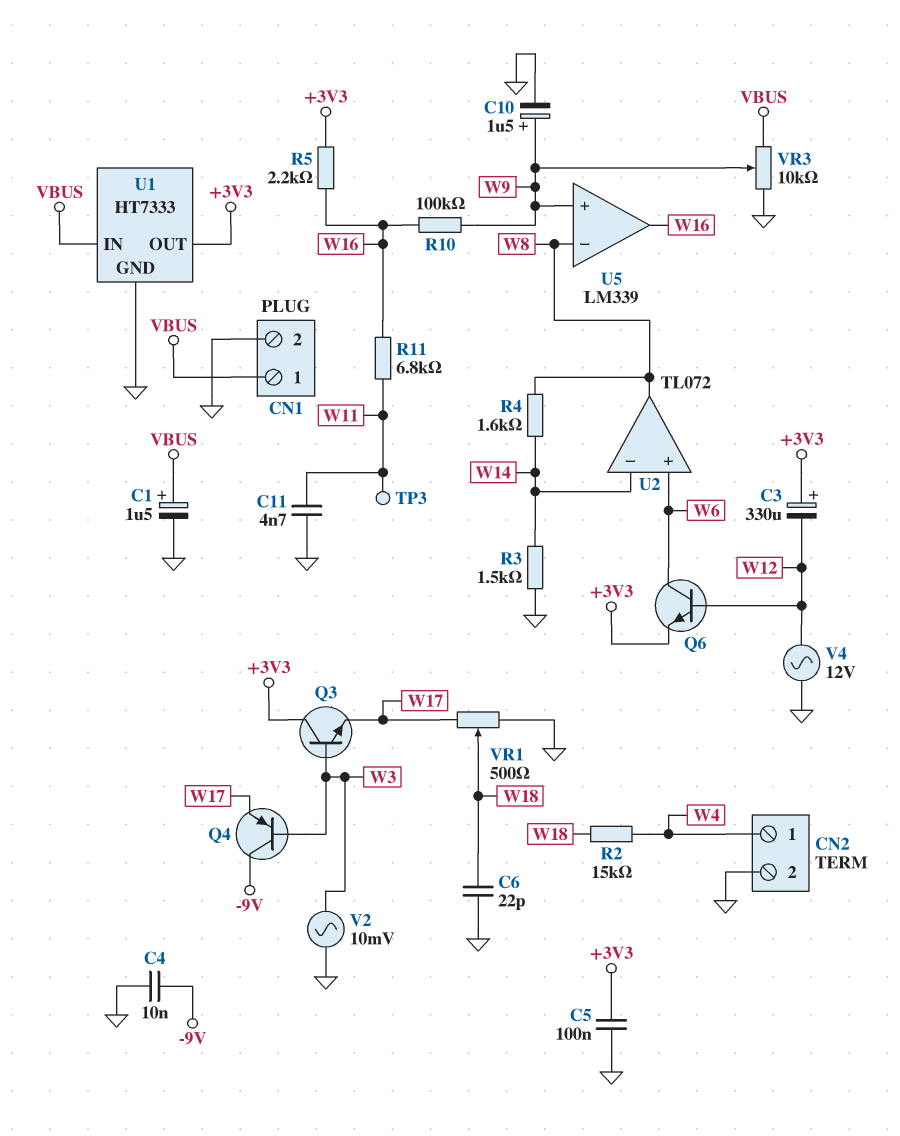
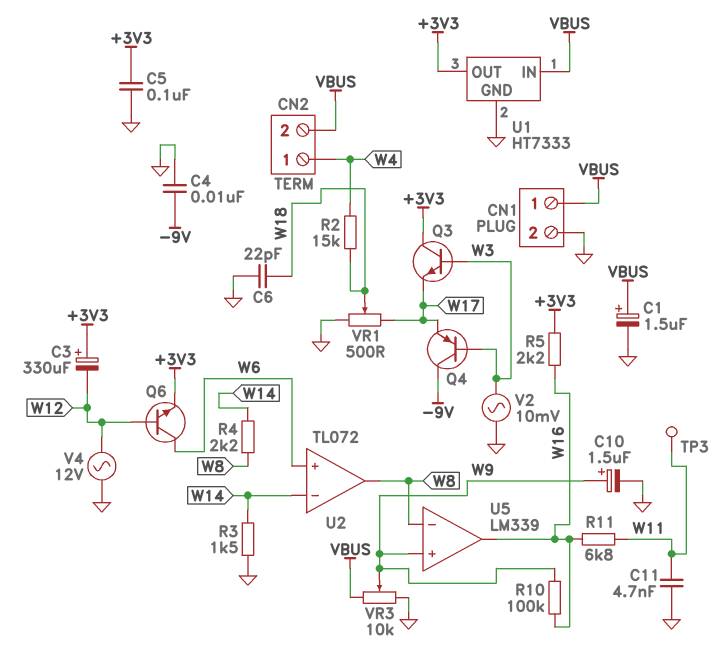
CN2 pin 2: GND -> VBUS
R4: 1.6k (W8, W14) -> 2.2k (W8, W14)

